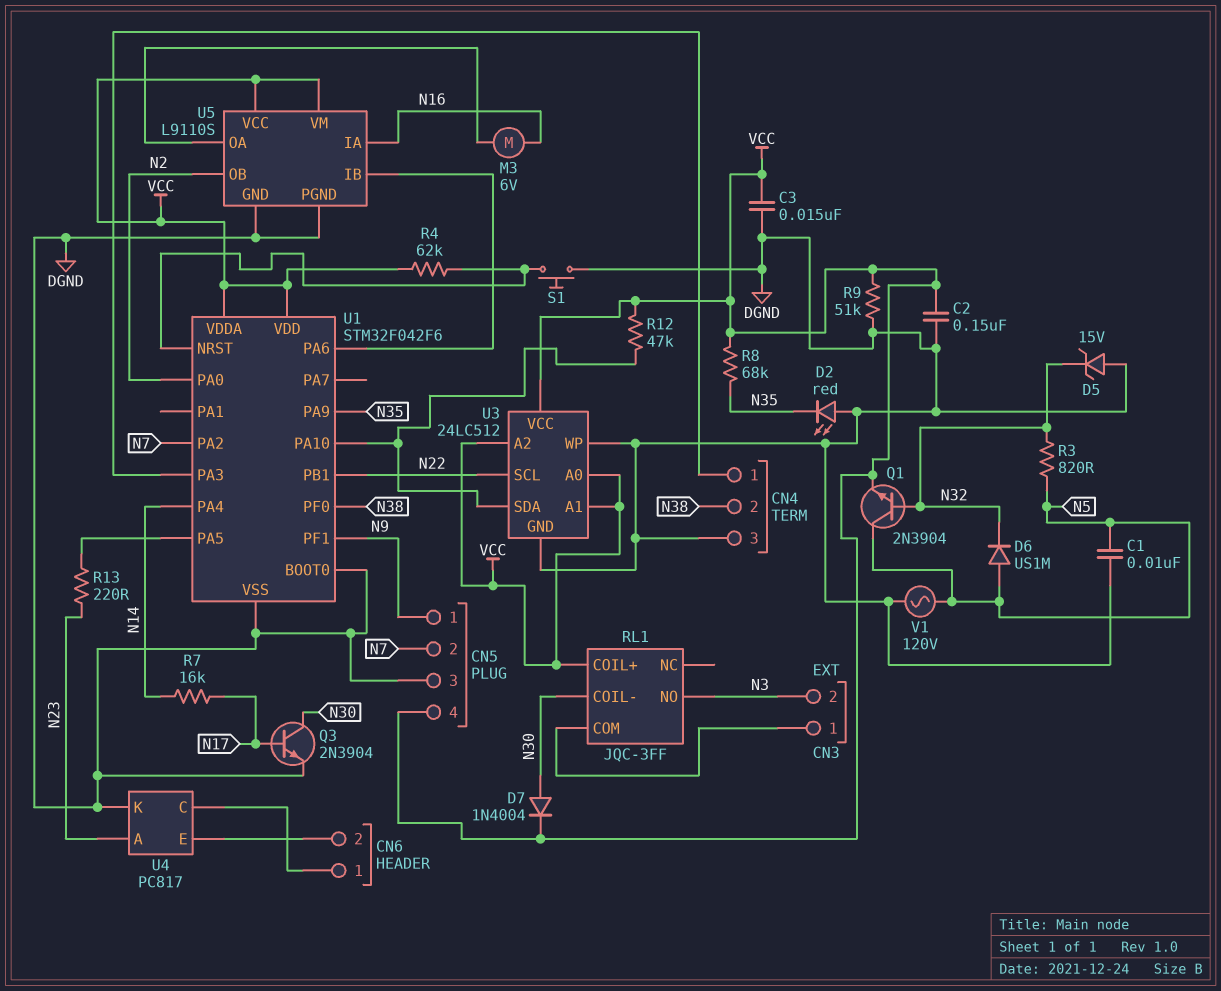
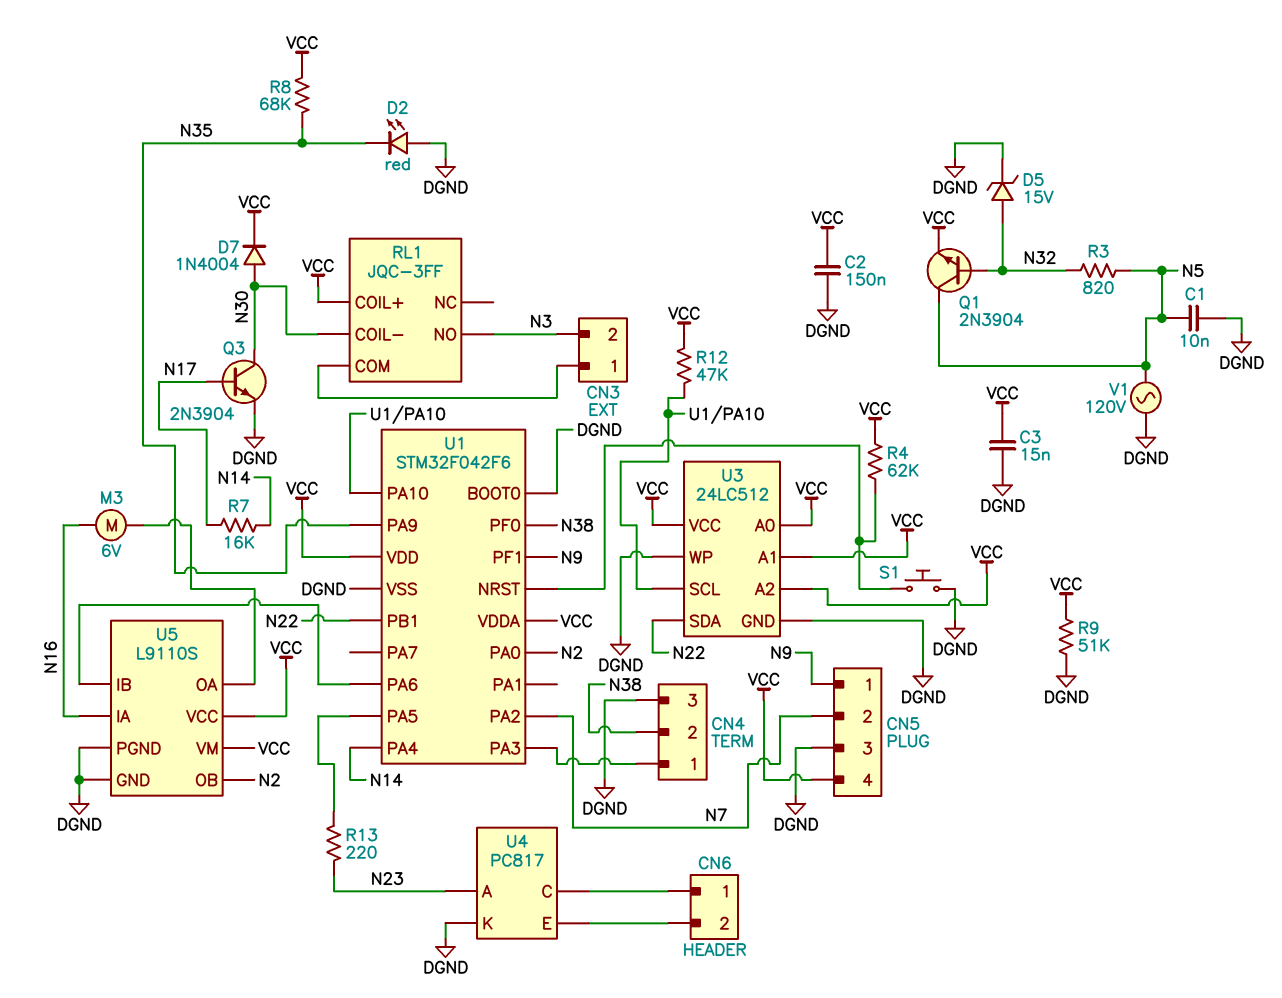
D5: zener 15V (A DGND, K N32) -> zener 15V (A N32, K DGND)
D6: diode US1M (A N5, K N32) -> none
U3 pin SCL: N22 -> U1/PA10
U3 pin SDA: U1/PA10 -> N22

